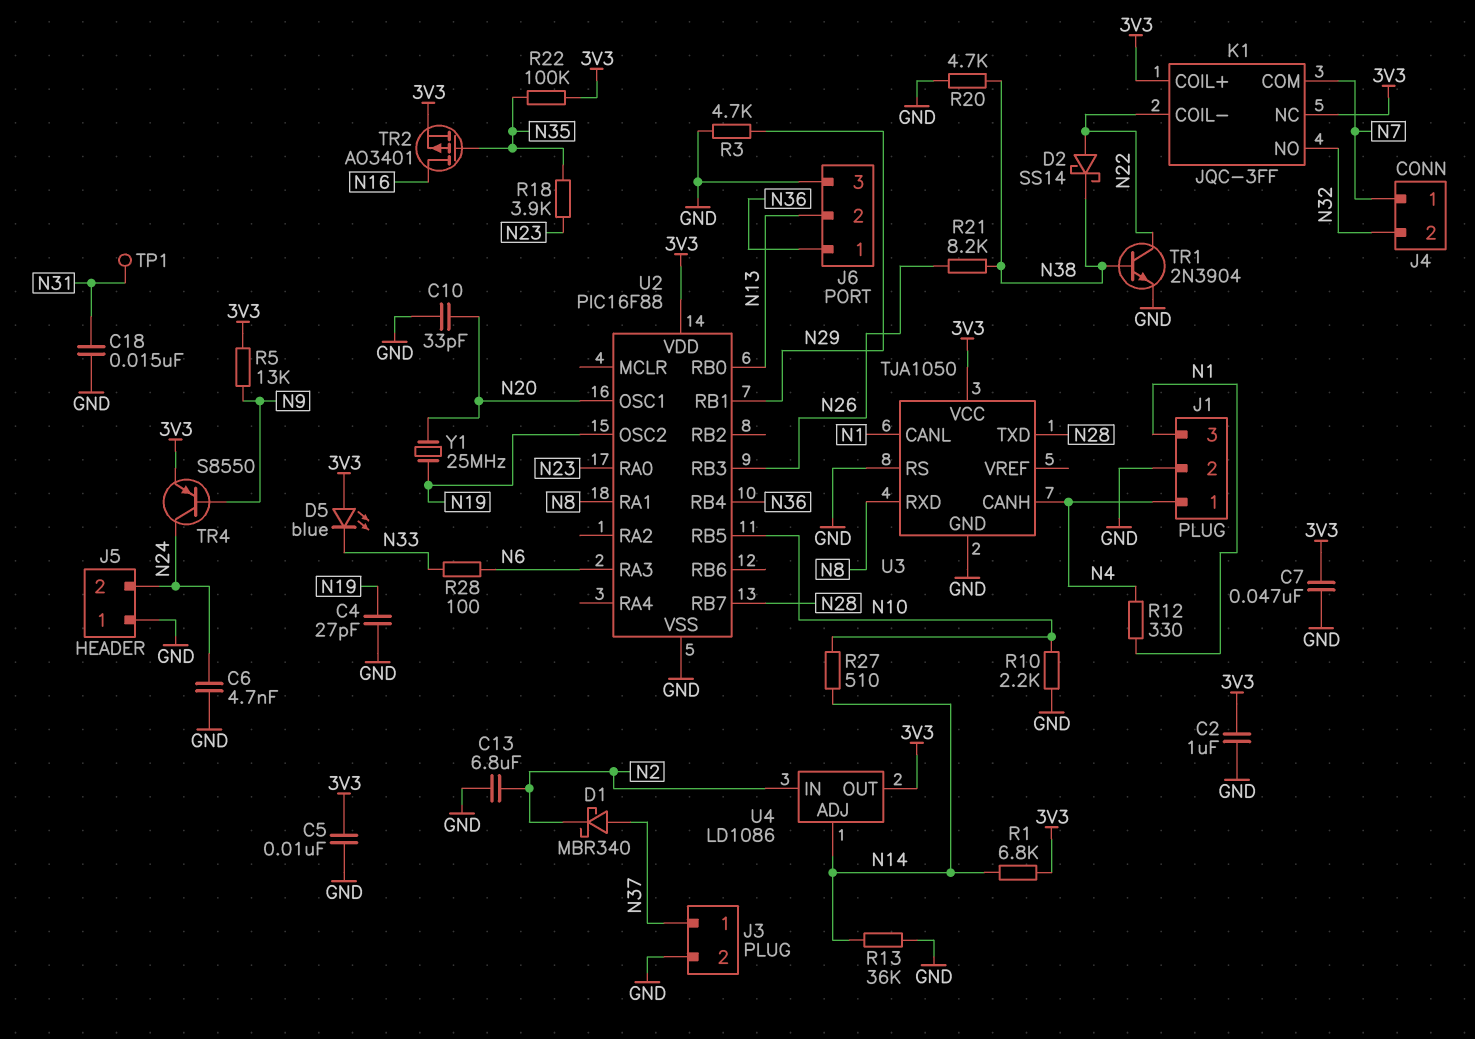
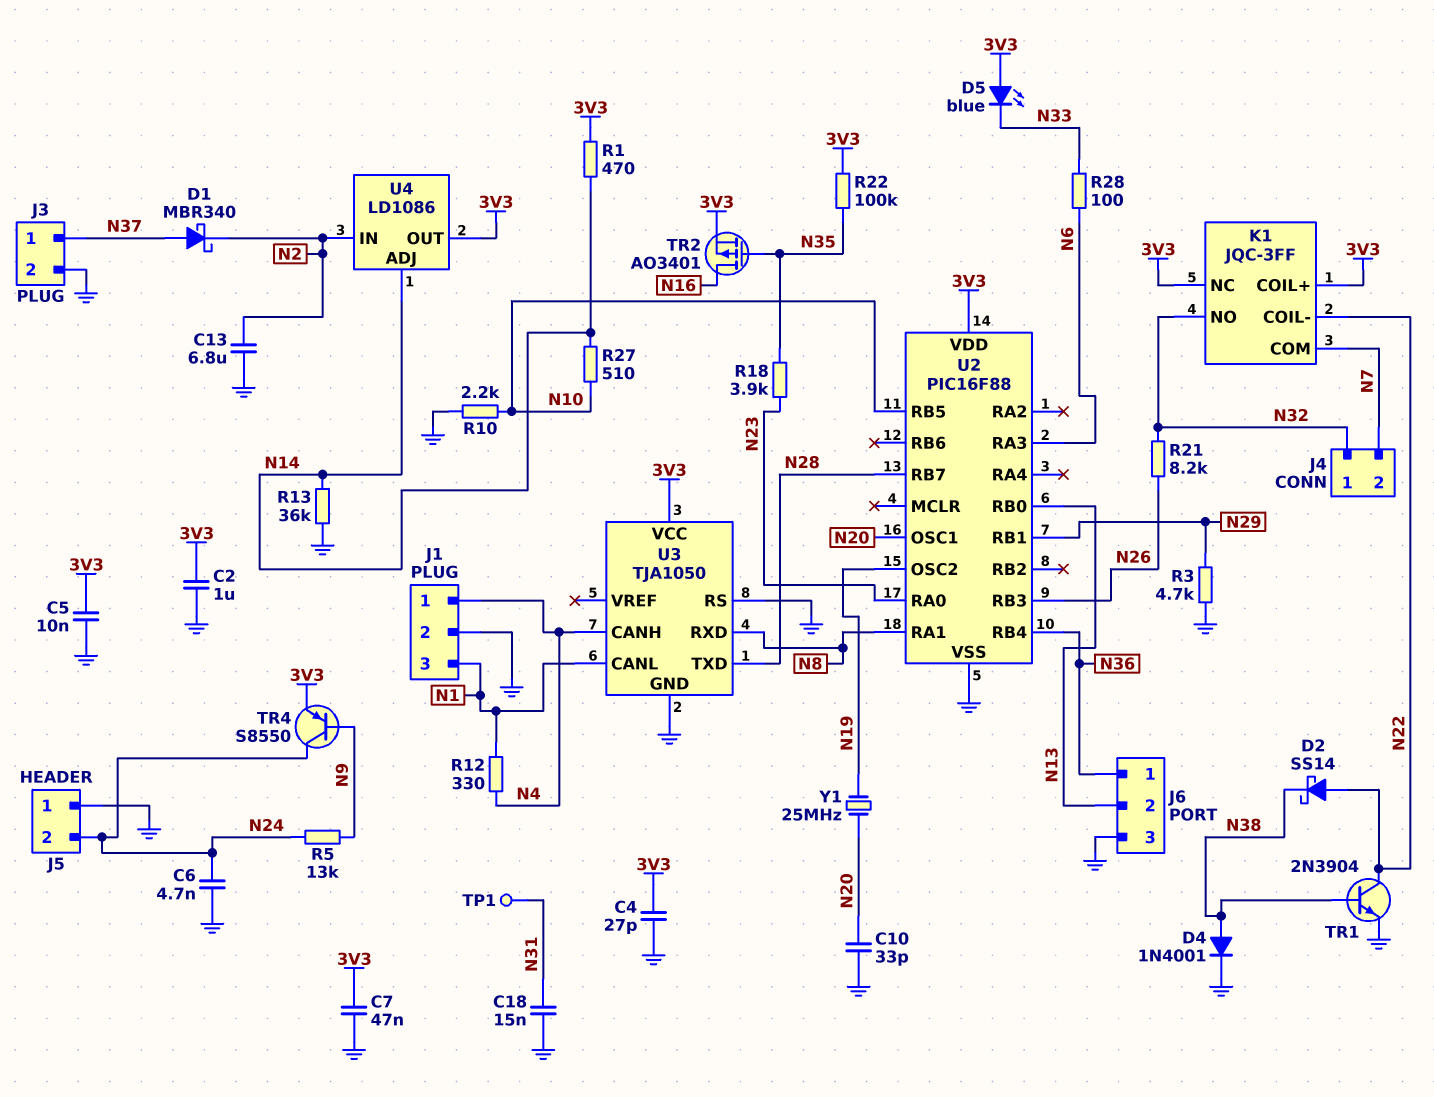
C4: 27pF (GND, N19) -> 27pF (3V3, GND)
D4: none -> diode 1N4001 (A N38, K GND)
J4 pin 1: N7 -> N32
J4 pin 2: N32 -> N7
R1: 6.8k (3V3, N14) -> 470 (3V3, N14)
R5: 13k (3V3, N9) -> 13k (N9, N24)
R20: 4.7k (GND, N38) -> none
R21: 8.2k (N26, N38) -> 8.2k (N26, N32)

